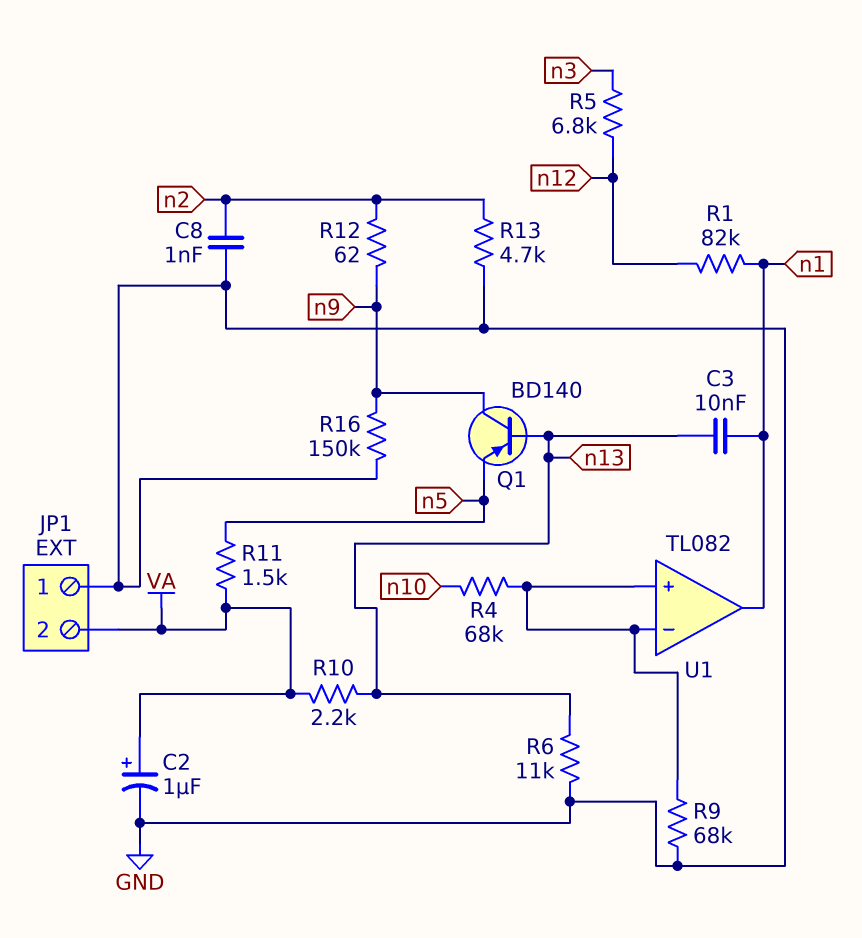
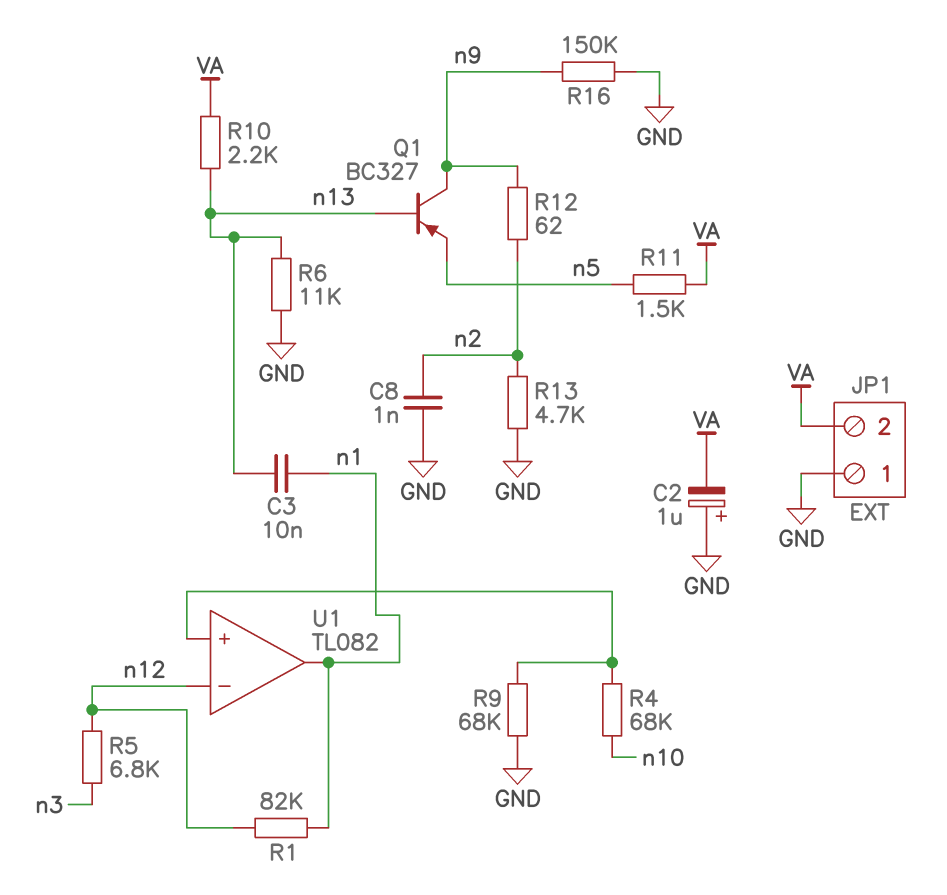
C2: 1uF (plus VA, minus GND) -> 1uF (plus GND, minus VA)
Q1: PNP BD140 (B n13, C n9, E n5) -> PNP BC327 (B n13, C n9, E n5)
U1 pin in-: U1/in+ -> n12

